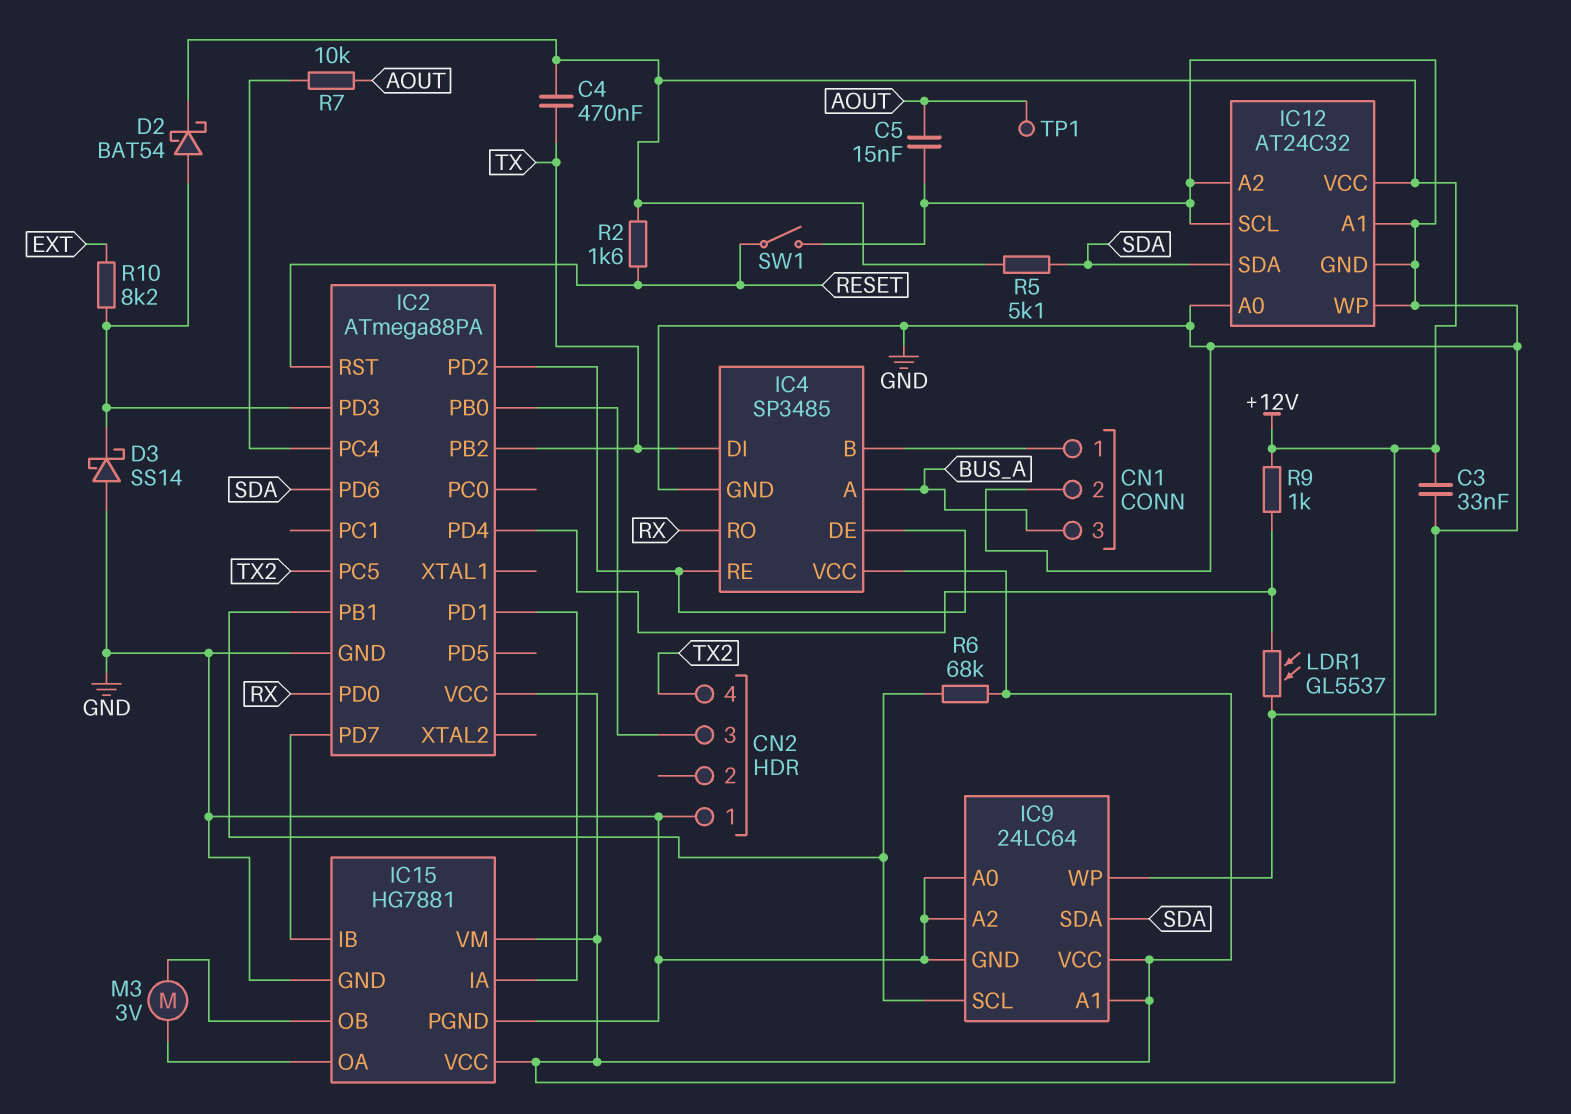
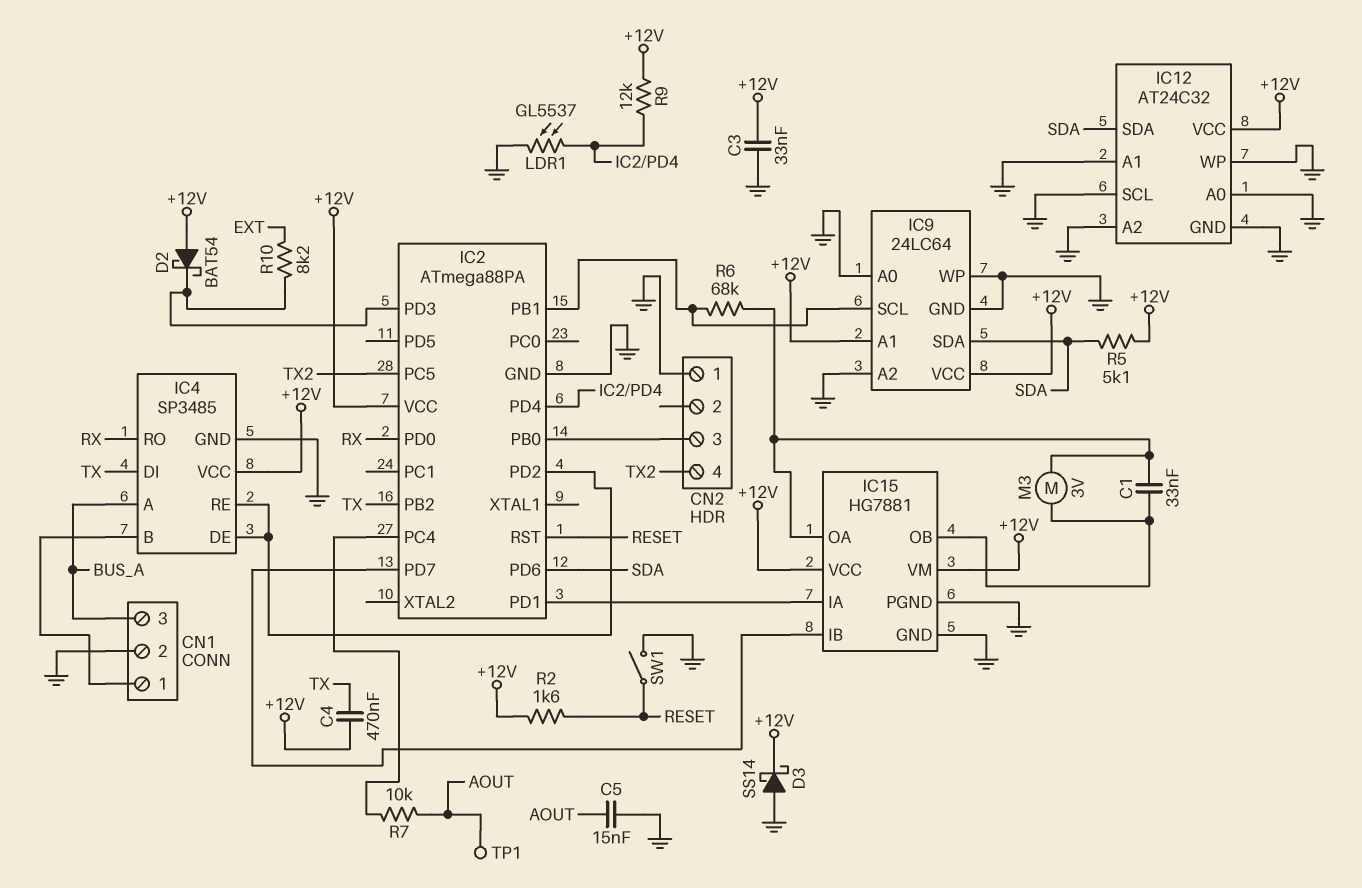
C1: none -> 33nF (IC15/OA, IC15/OB)
D2: schottky BAT54 (A IC2/PD3, K +12V) -> schottky BAT54 (A +12V, K IC2/PD3)
D3: schottky SS14 (A GND, K IC2/PD3) -> schottky SS14 (A GND, K +12V)
R6: 68k (+12V, IC2/PB1) -> 68k (IC2/PB1, IC15/OA)
R9: 1k (+12V, IC2/PD4) -> 12k (+12V, IC2/PD4)

